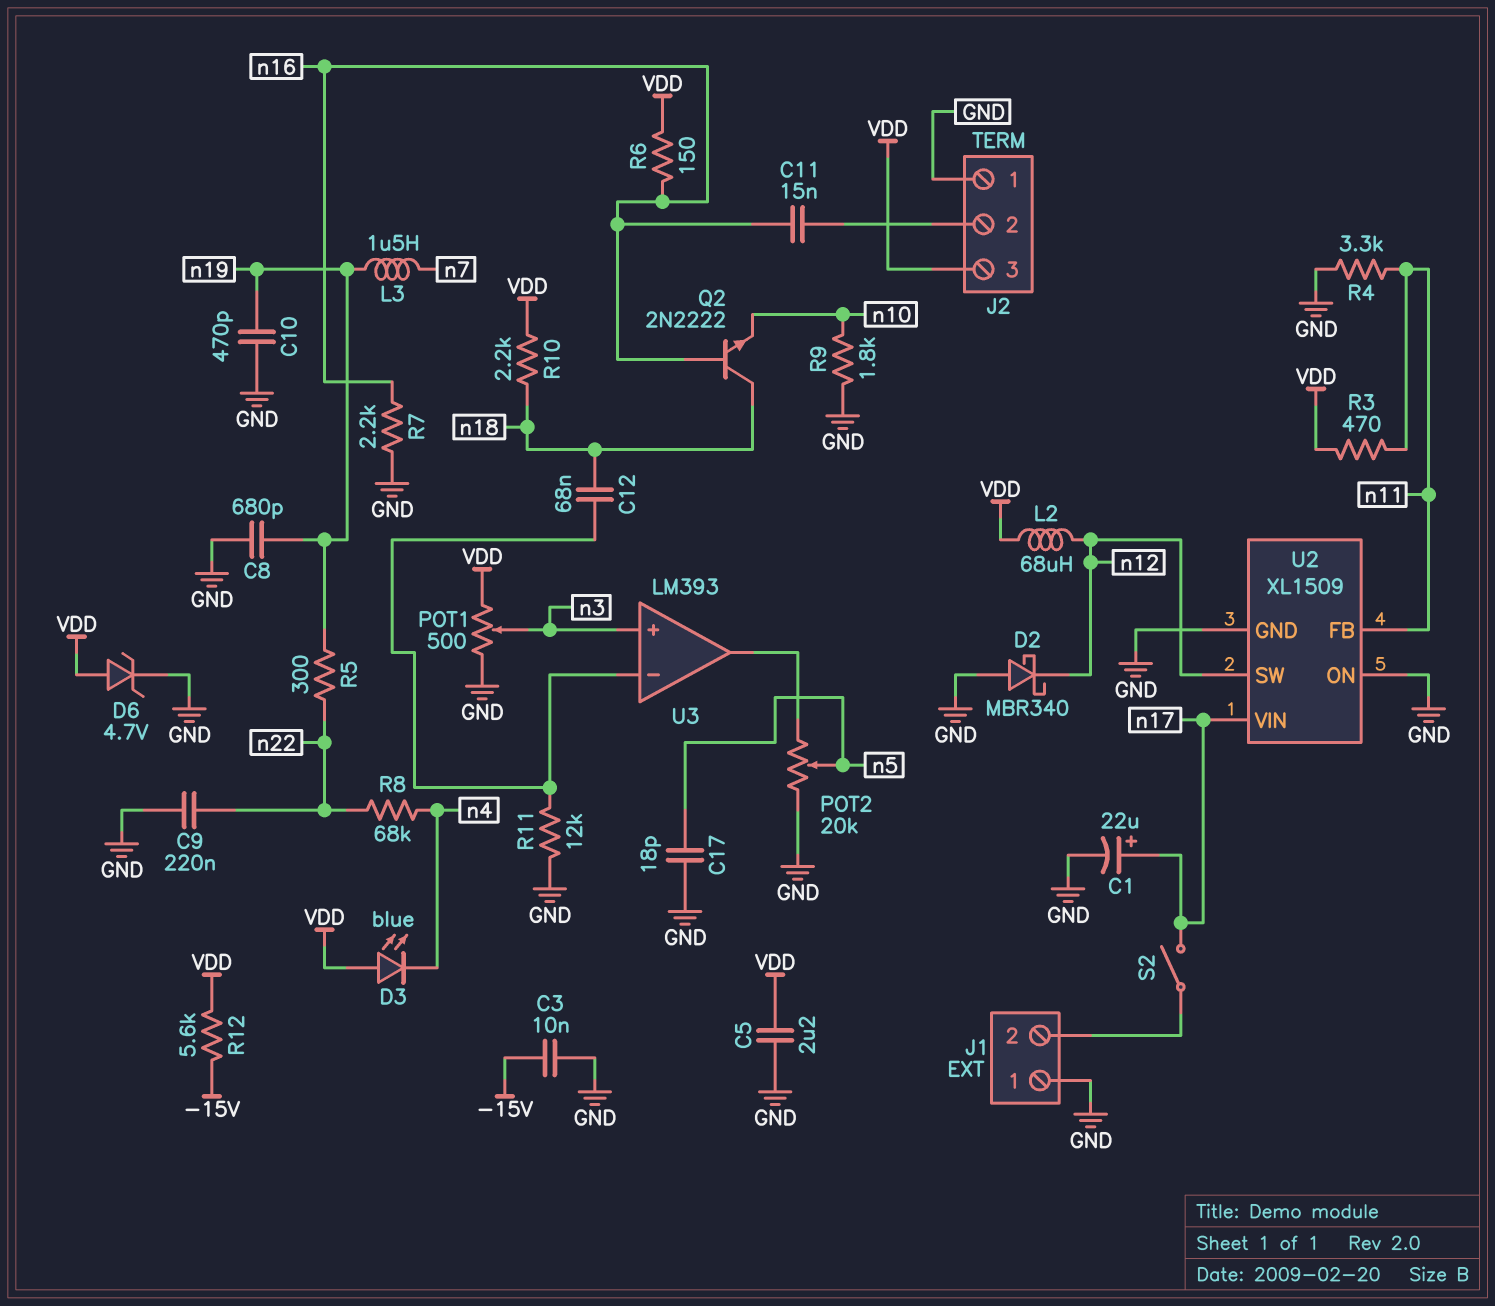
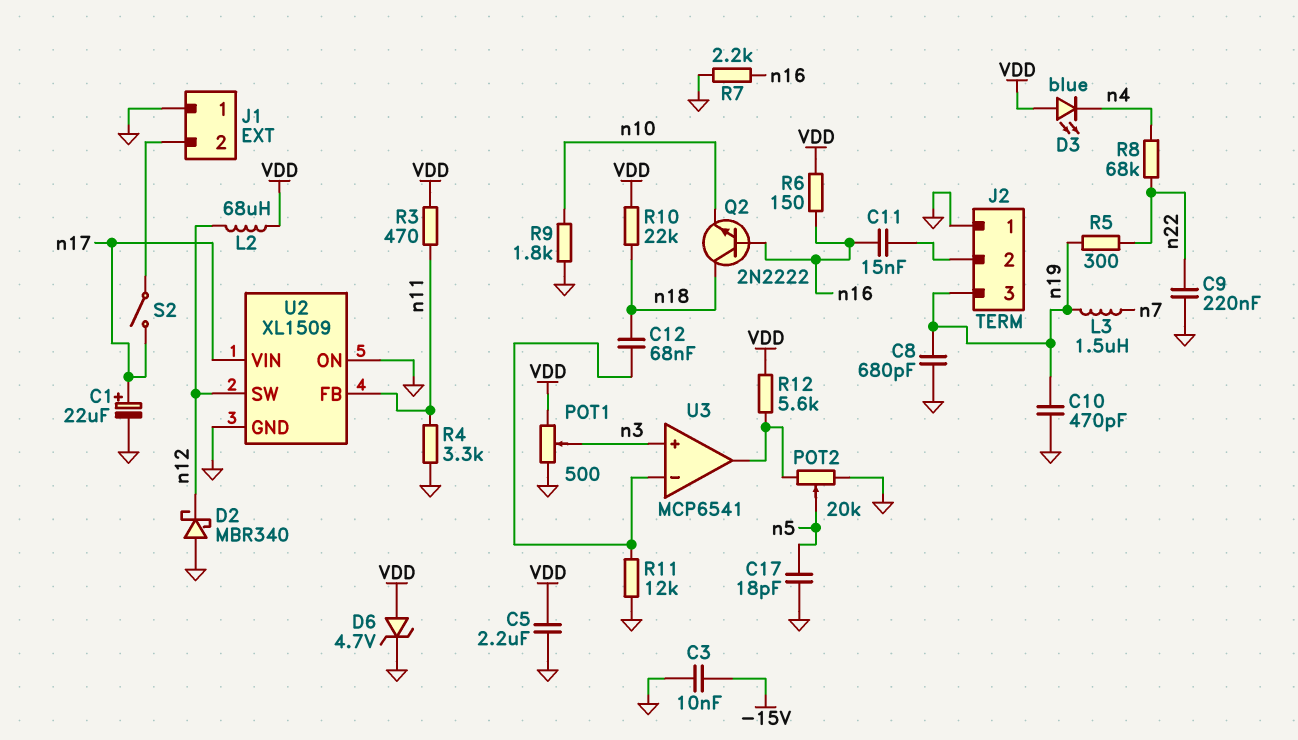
J2 pin 3: VDD -> n19
R10: 2.2k (VDD, n18) -> 22k (VDD, n18)
R12: 5.6k (-15V, VDD) -> 5.6k (U3/out, VDD)
U3: LM393 -> MCP6541

